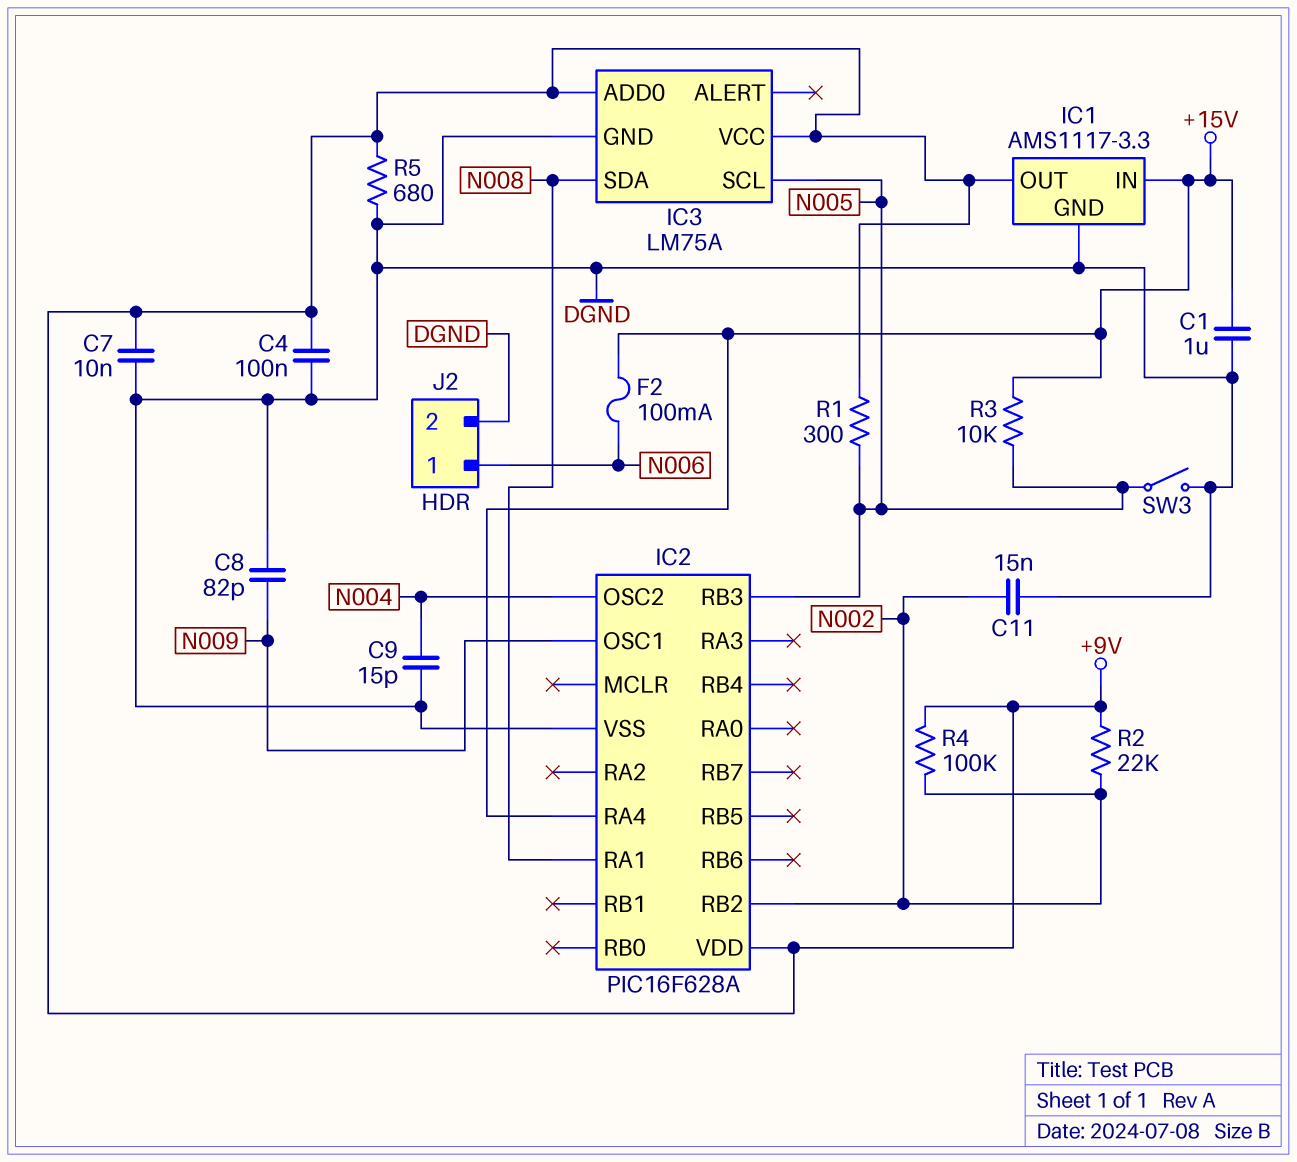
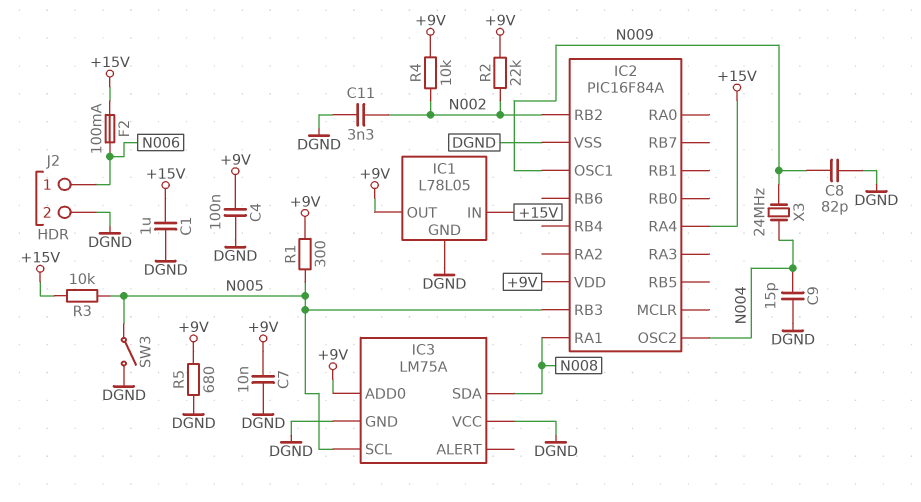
C11: 15nF (DGND, N002) -> 3.3nF (DGND, N002)
IC1: AMS1117-3.3 -> L78L05
IC2: PIC16F628A -> PIC16F84A
IC3 pin VCC: +9V -> DGND
R4: 100k (+9V, N002) -> 10k (+9V, N002)
X3: none -> 24MHz (N004, N009)

